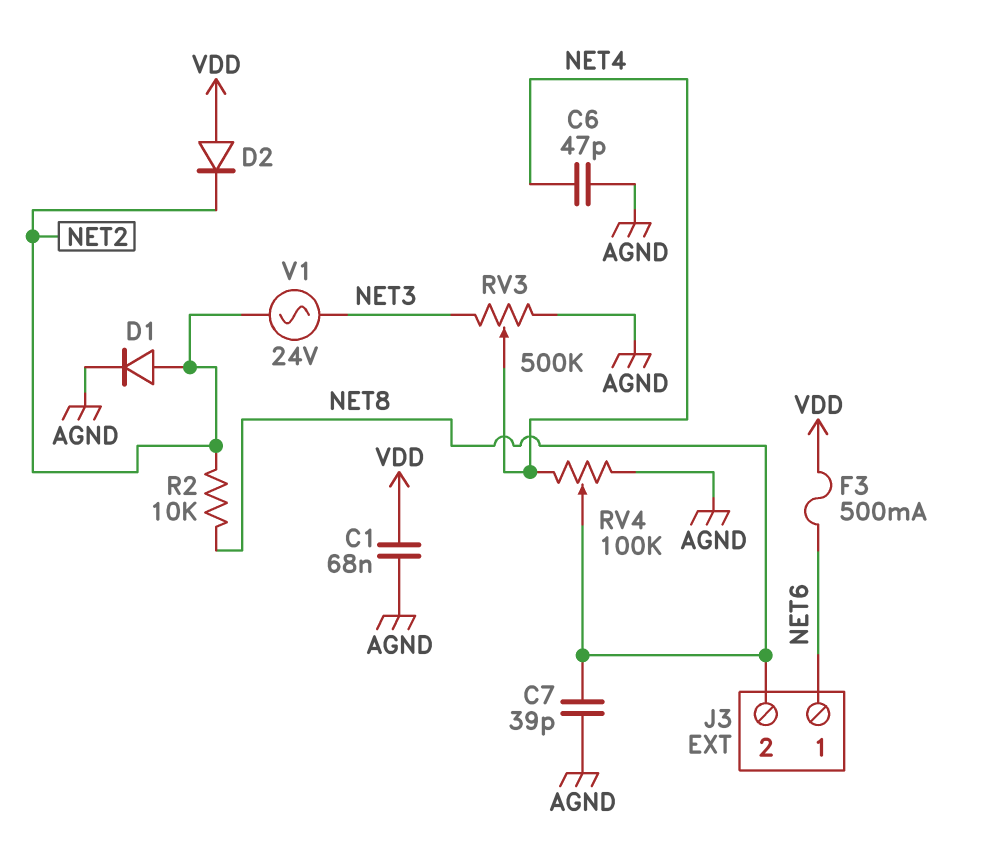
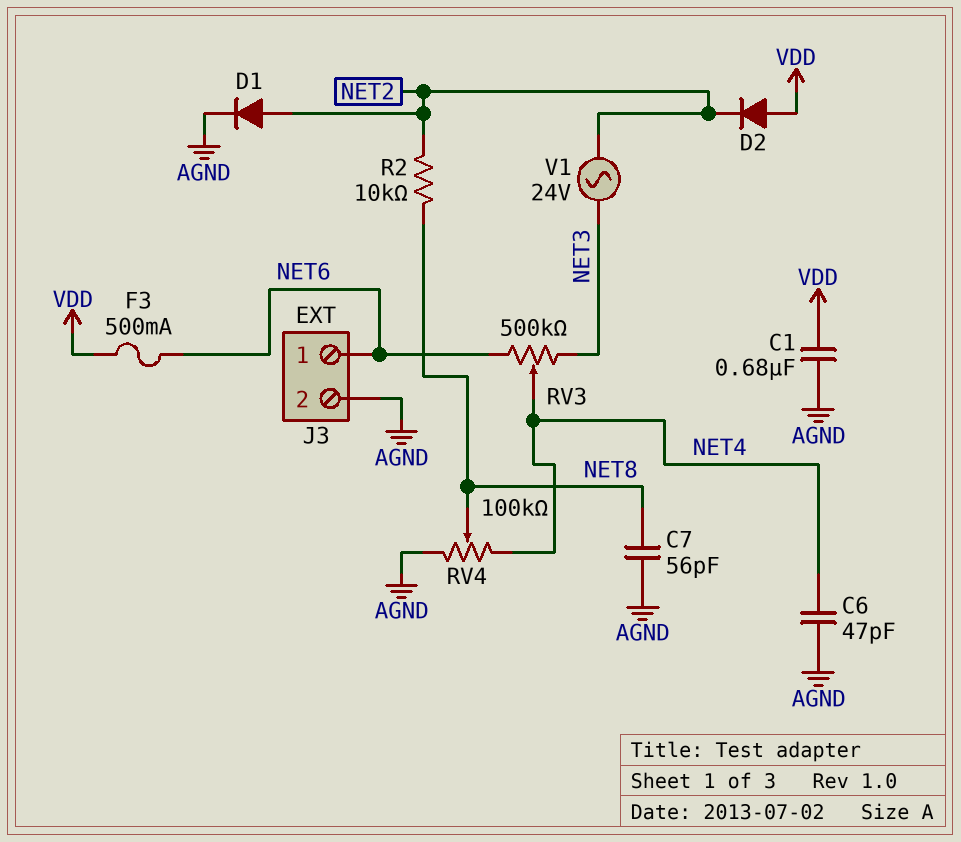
C1: 68nF (AGND, VDD) -> 680nF (AGND, VDD)
C7: 39pF (AGND, NET8) -> 56pF (AGND, NET8)
J3 pin 2: NET8 -> AGND
RV3: 500k (AGND, NET3, wiper NET4) -> 500k (NET3, NET6, wiper NET4)

